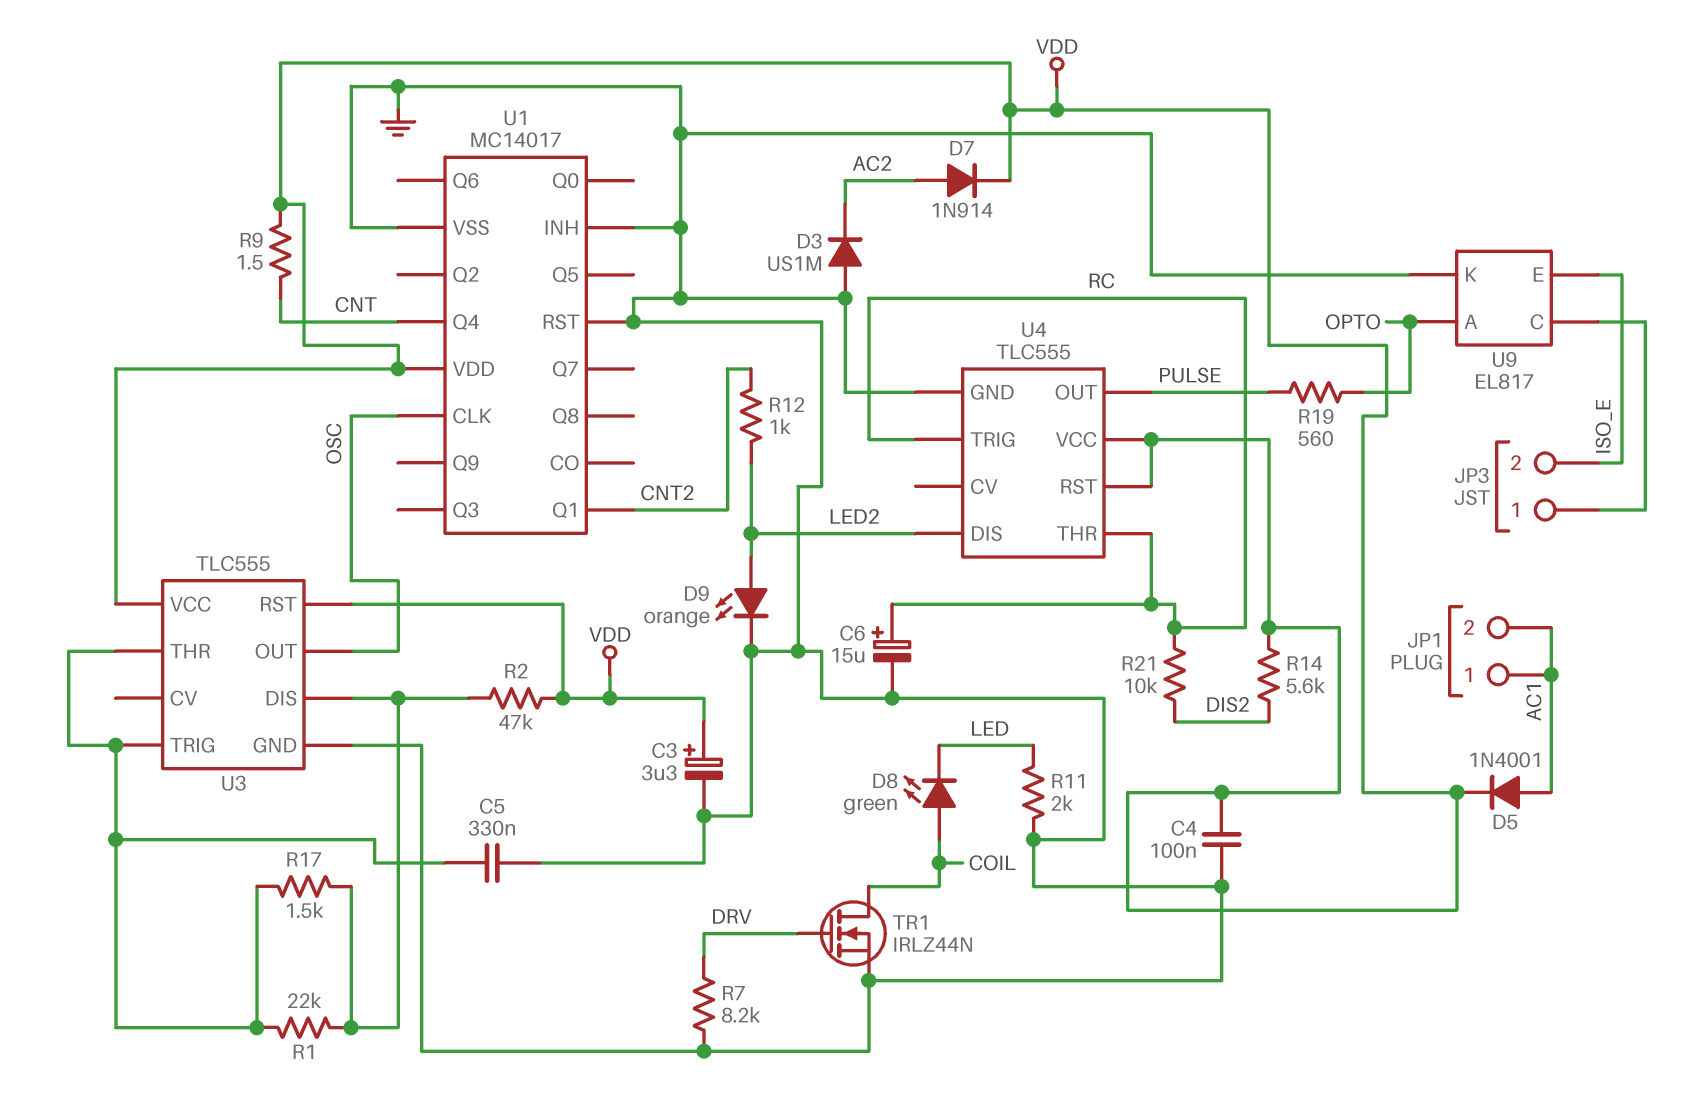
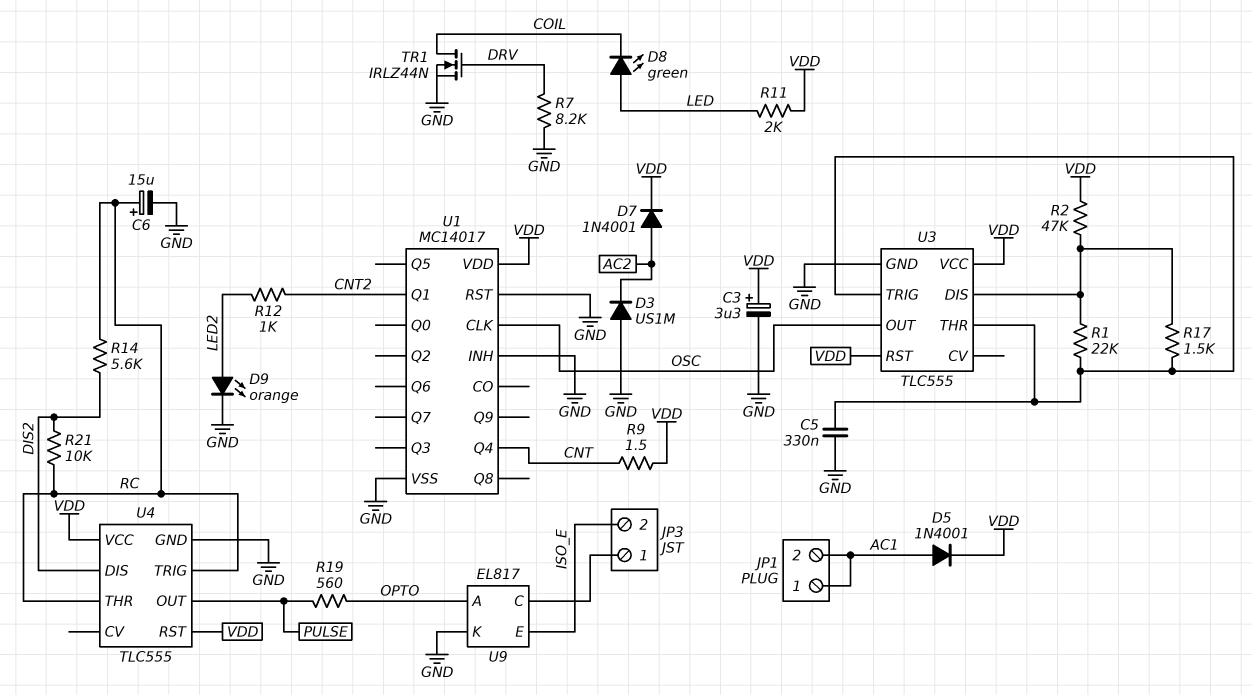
C4: 100nF (GND, VDD) -> none
D7: diode 1N914 (A AC2, K VDD) -> diode 1N4001 (A AC2, K VDD)
D8: LED green (A COIL, K LED) -> LED green (A LED, K COIL)
R11: 2k (GND, LED) -> 2k (LED, VDD)
R14: 5.6k (DIS2, VDD) -> 5.6k (DIS2, RC)
U4 pin DIS: LED2 -> DIS2

